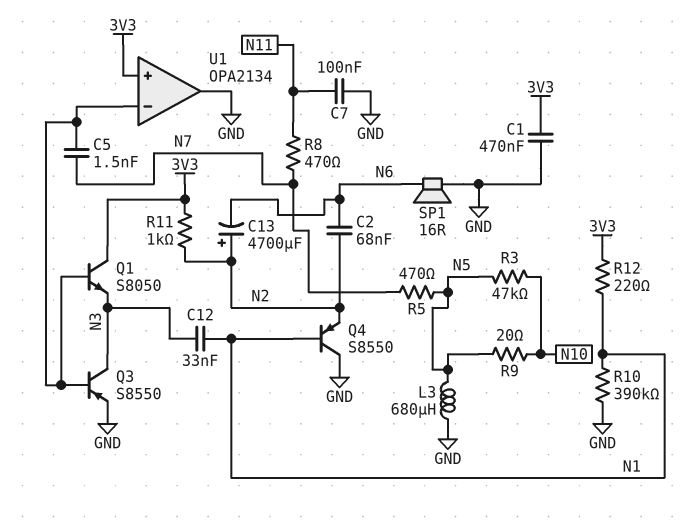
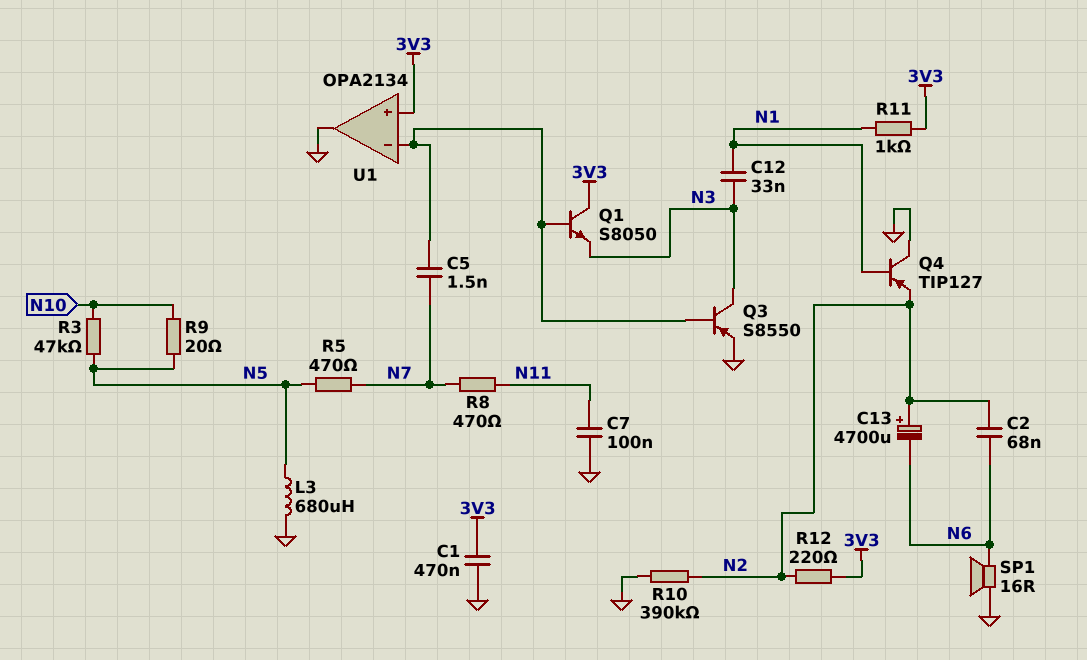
Q4: PNP S8550 (B N1, C GND, E N2) -> PNP TIP127 (B N1, C GND, E N2)
R10: 390k (GND, N1) -> 390k (GND, N2)
R11: 1k (3V3, N2) -> 1k (3V3, N1)
R12: 220 (3V3, N1) -> 220 (3V3, N2)

